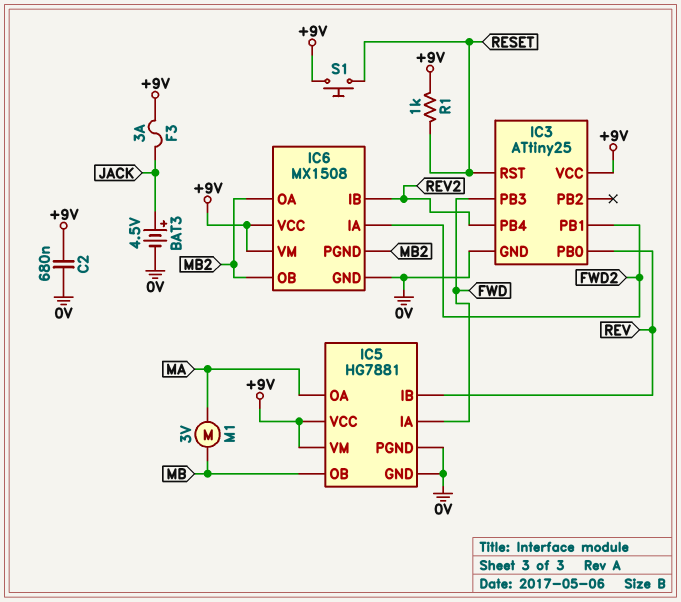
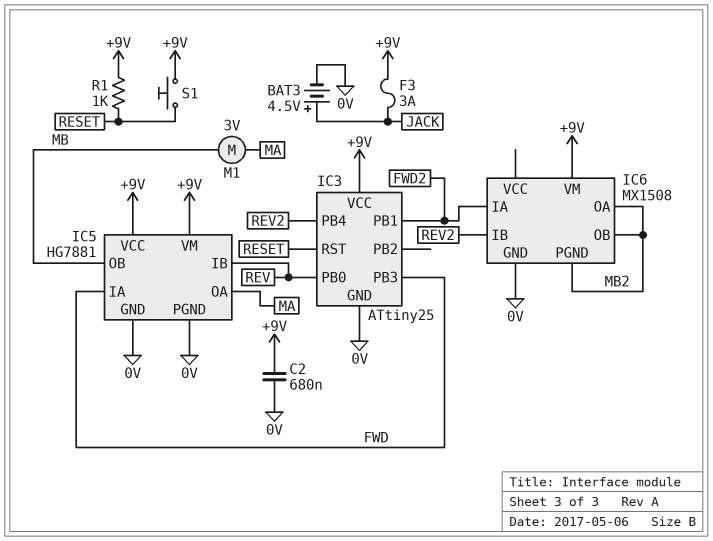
IC6 pin VCC: +9V -> none

